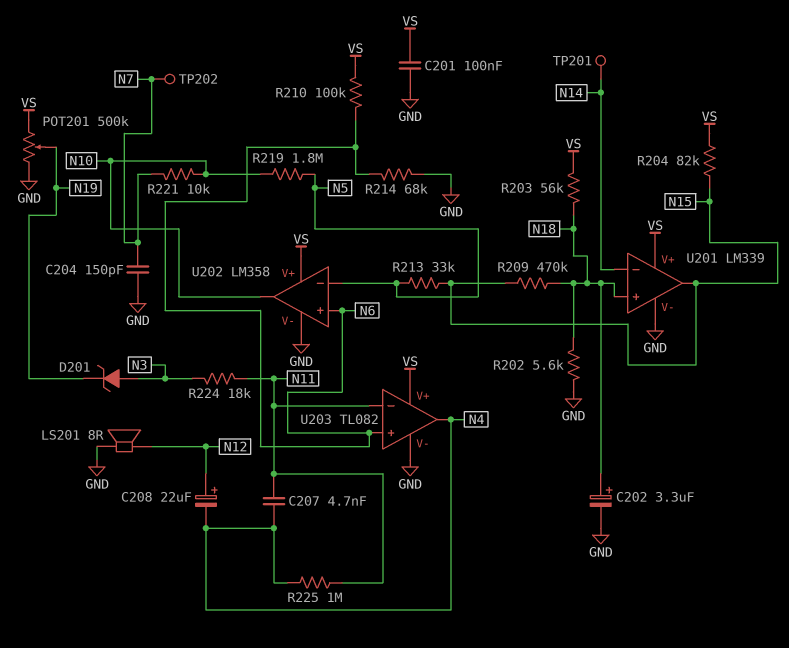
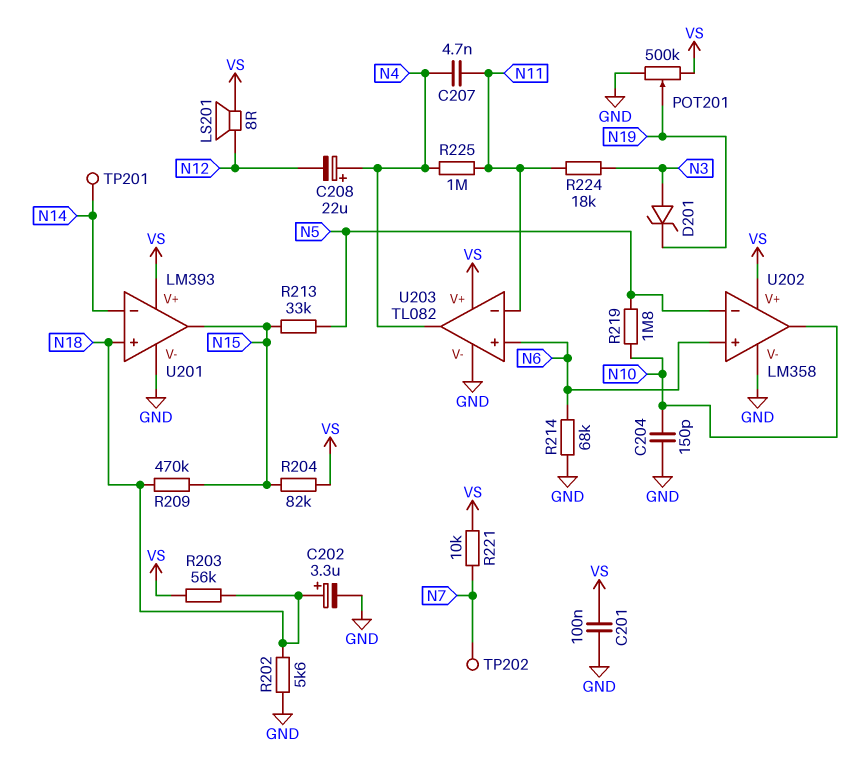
C204: 150pF (GND, N7) -> 150pF (GND, N10)
C208: 22uF (plus N12, minus N4) -> 22uF (plus N4, minus N12)
LS201: speaker 8R (GND, N12) -> speaker 8R (N12, VS)
R210: 100k (N6, VS) -> none
R221: 10k (N7, N10) -> 10k (N7, VS)
U201: LM339 -> LM393

